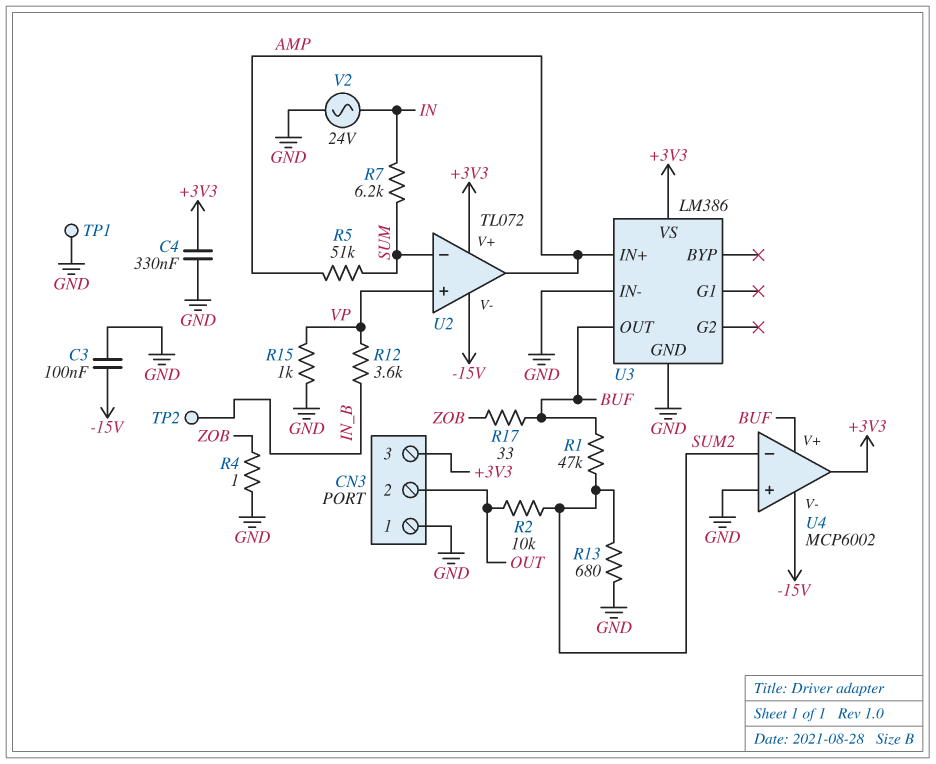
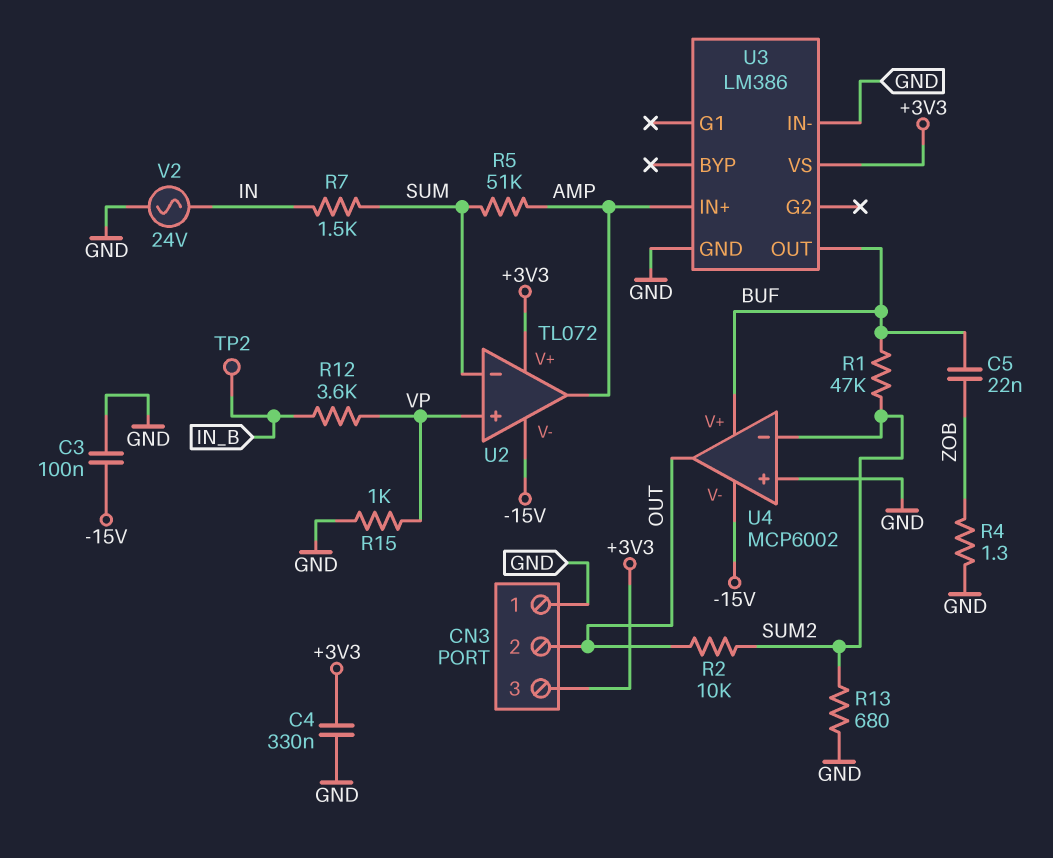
C5: none -> 22nF (BUF, ZOB)
R4: 1 (GND, ZOB) -> 1.3 (GND, ZOB)
R7: 6.2k (IN, SUM) -> 1.5k (IN, SUM)
R17: 33 (BUF, ZOB) -> none
TP1: test point (GND) -> none
U4 pin out: +3V3 -> OUT

